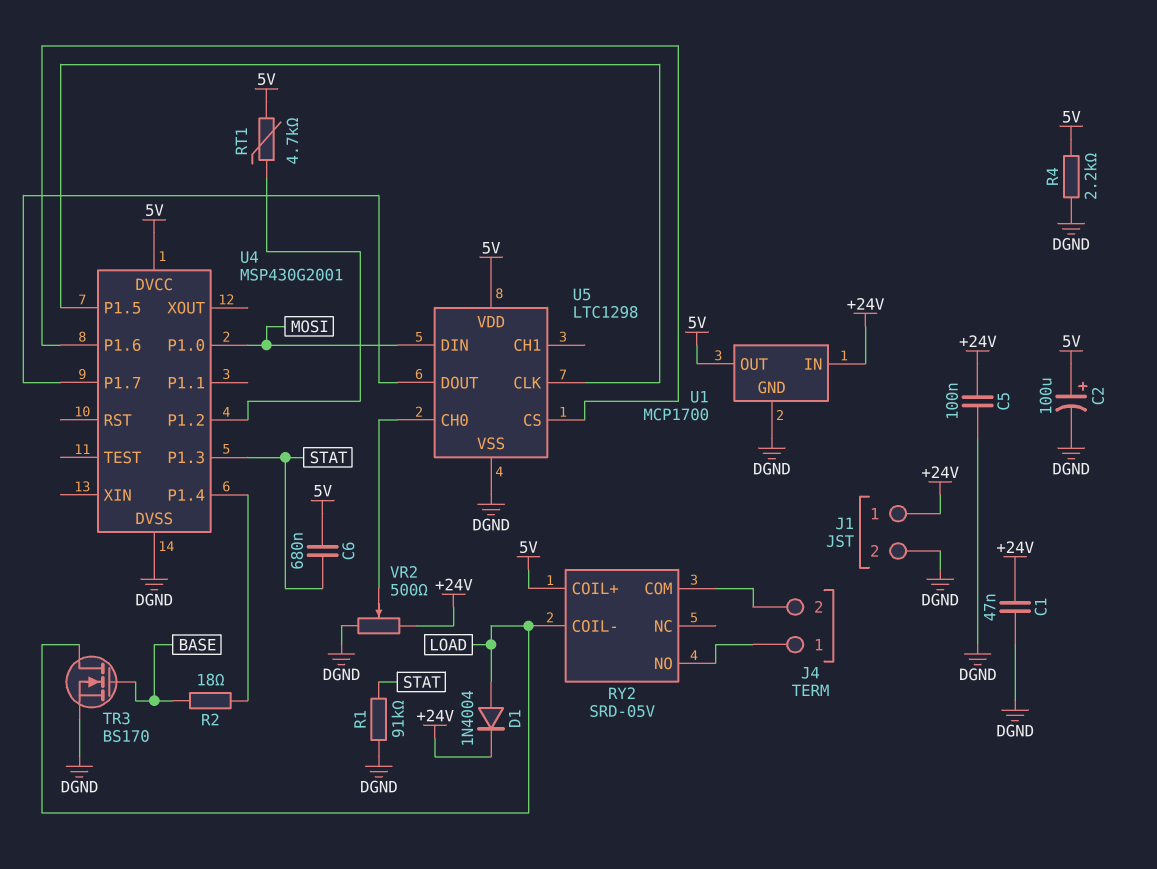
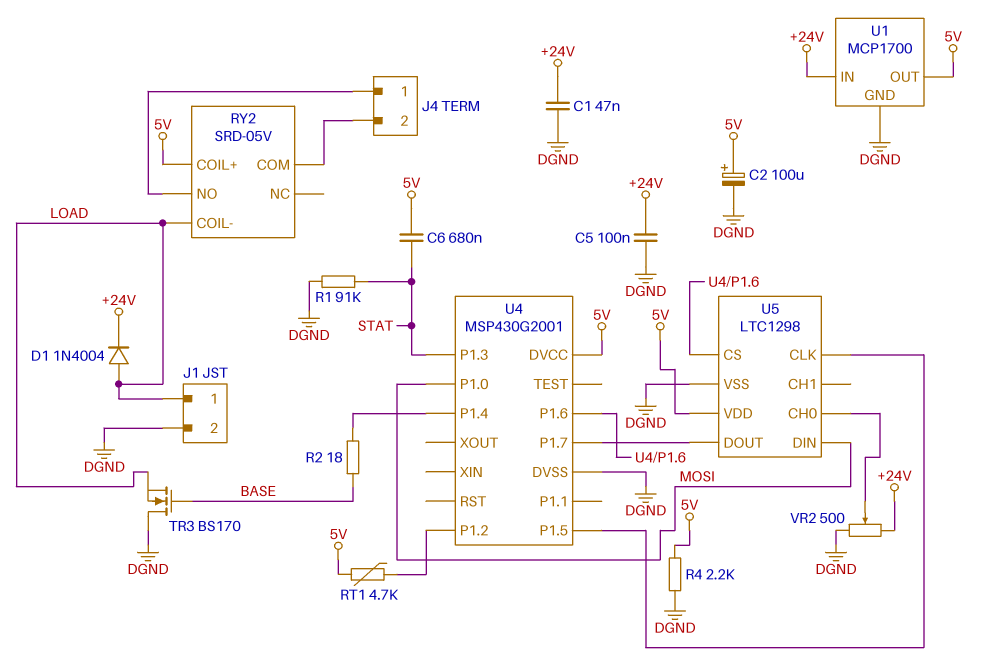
J1 pin 1: +24V -> LOAD
TR3: NMOS BS170 (G BASE, D LOAD, S DGND) -> NMOS BS170 (G BASE, D DGND, S LOAD)

